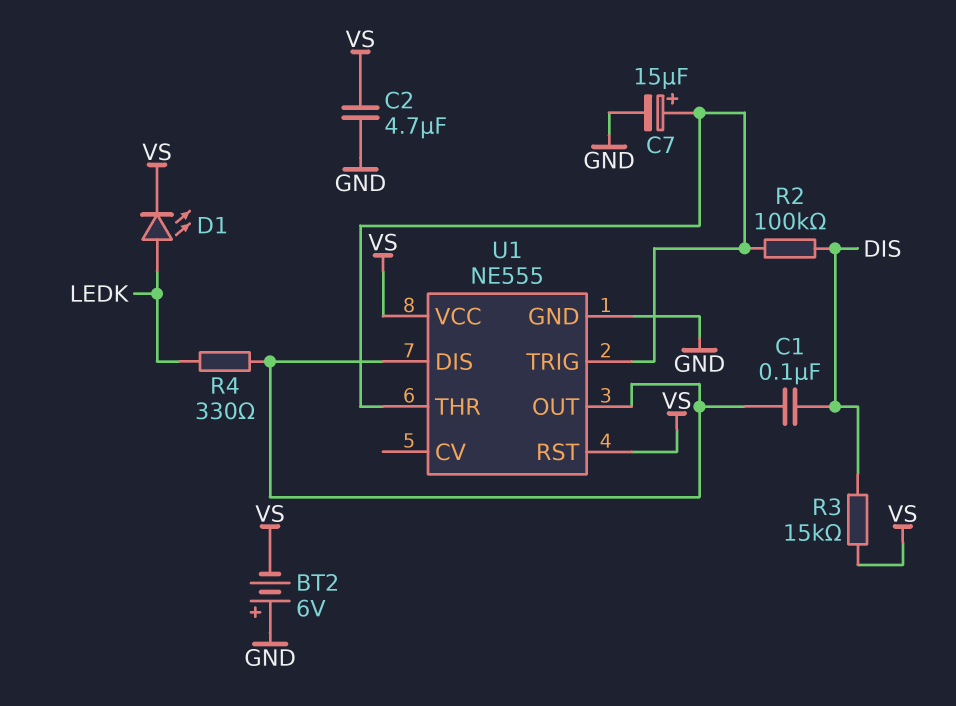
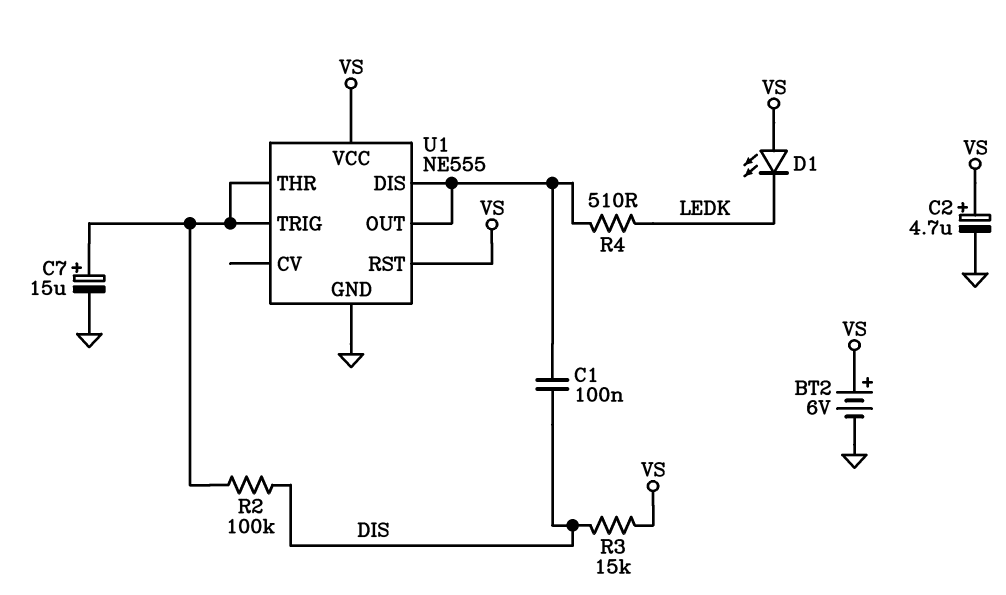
BT2: 6V (plus GND, minus VS) -> 6V (plus VS, minus GND)
C2: 4.7uF (GND, VS) -> 4.7uF (plus VS, minus GND)
D1: LED (A LEDK, K VS) -> LED (A VS, K LEDK)
R4: 330 (LEDK, U1/DIS) -> 510 (LEDK, U1/DIS)

